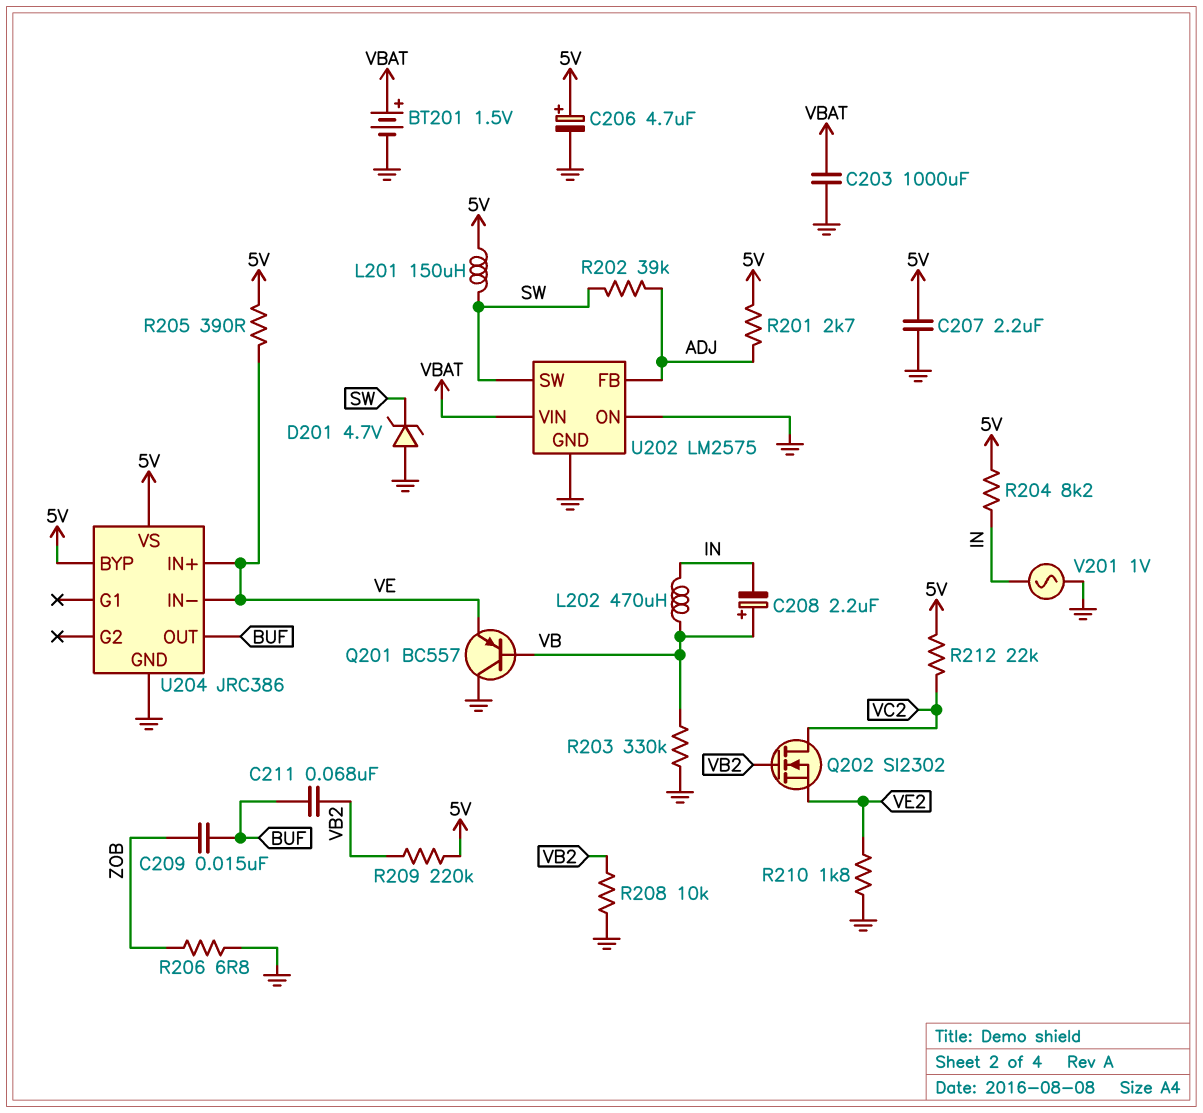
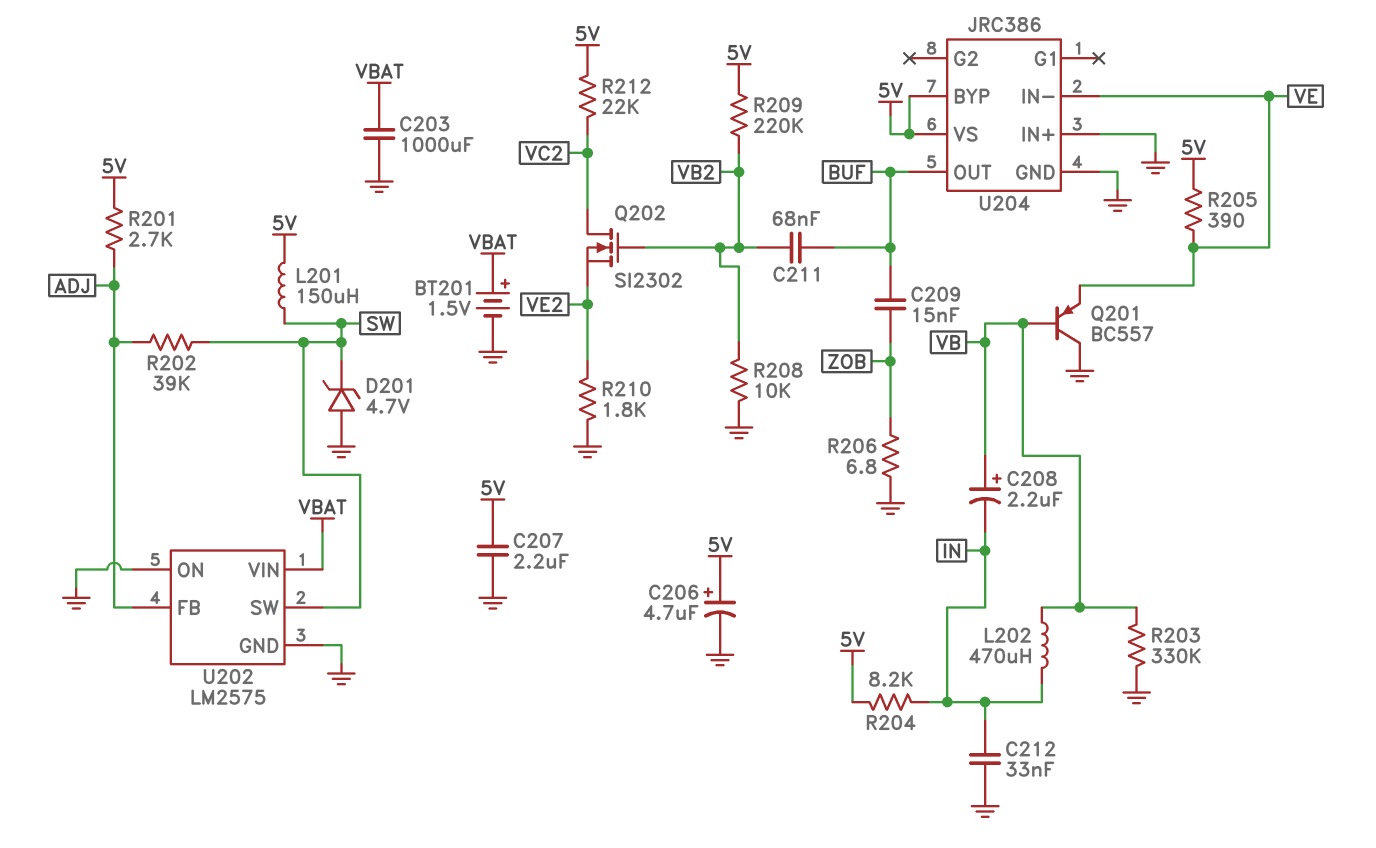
C212: none -> 33nF (GND, IN)
U204 pin IN+: VE -> GND
V201: AC 1V (GND, IN) -> none

